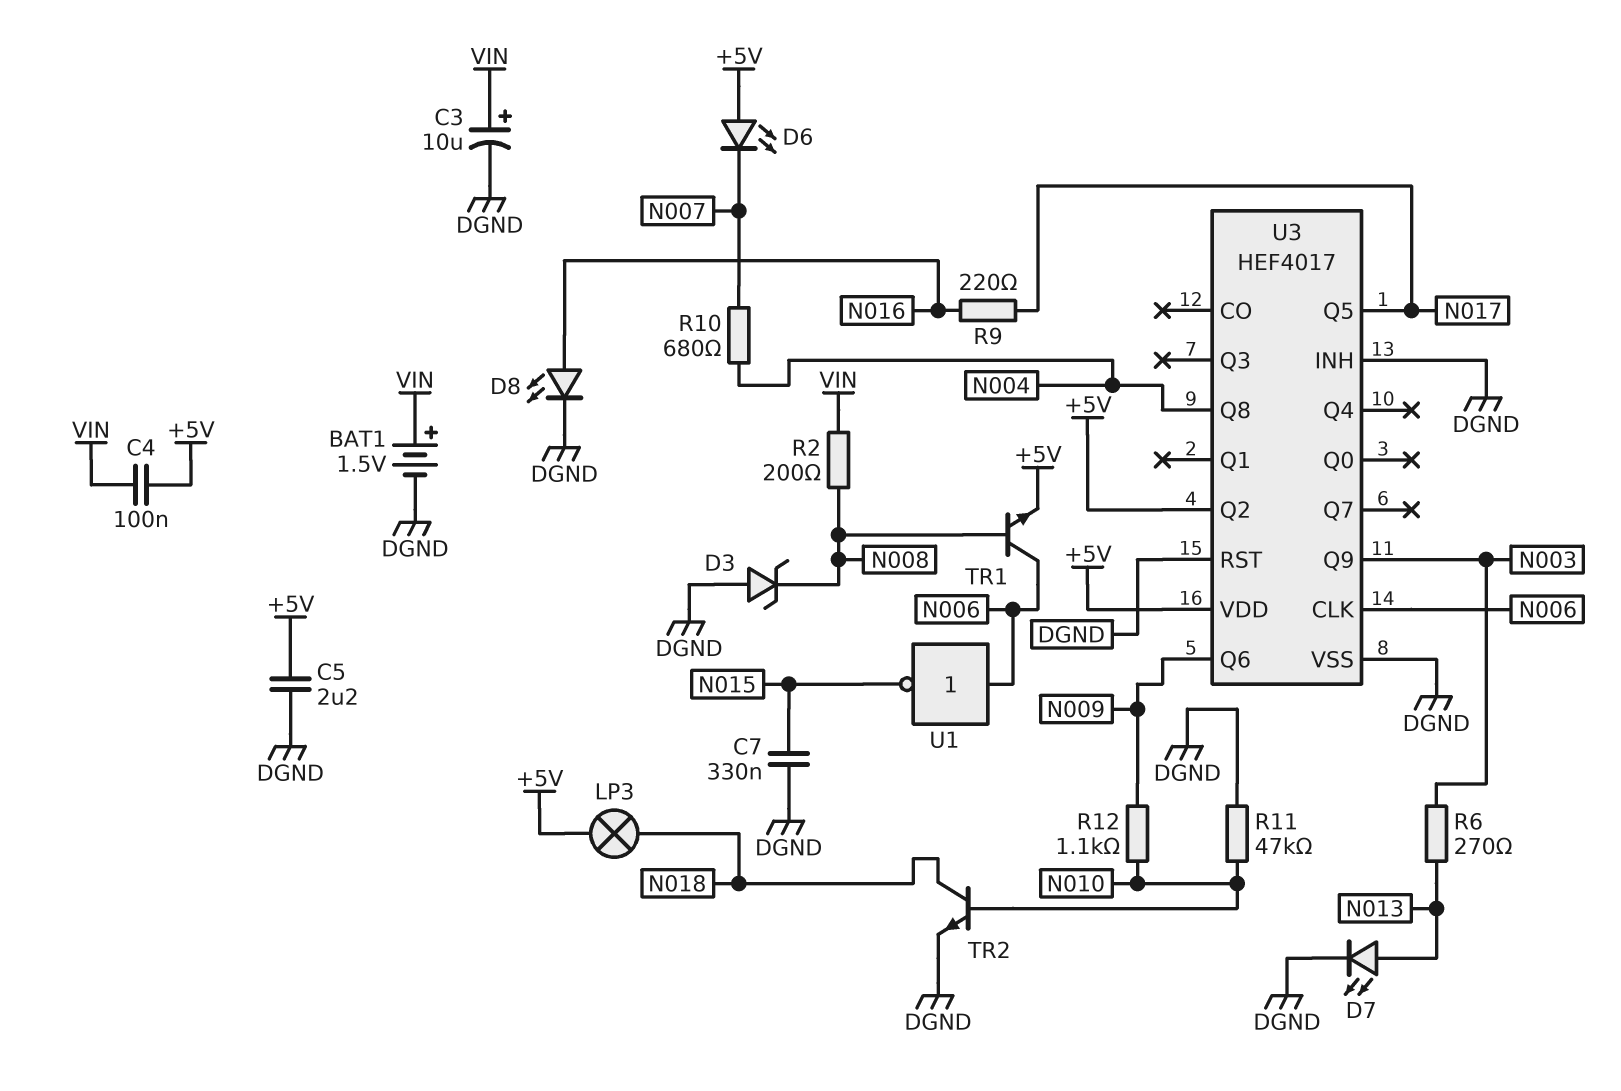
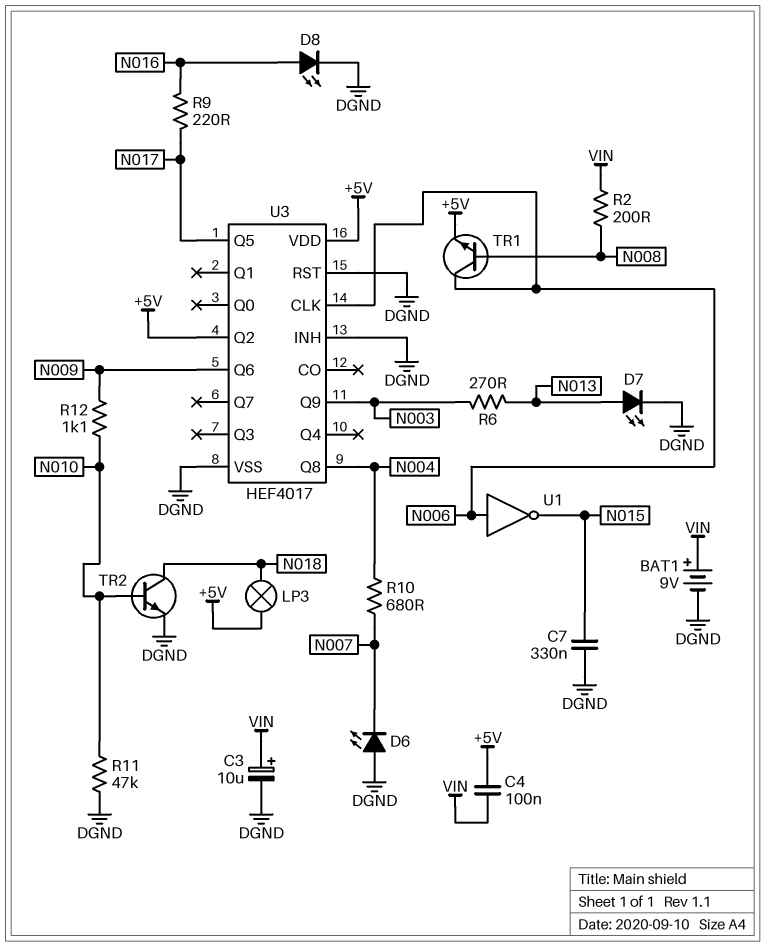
BAT1: 1.5V (plus VIN, minus DGND) -> 9V (plus VIN, minus DGND)
C5: 2.2uF (+5V, DGND) -> none
D3: zener (A DGND, K N008) -> none
D6: LED (A +5V, K N007) -> LED (A DGND, K N007)

